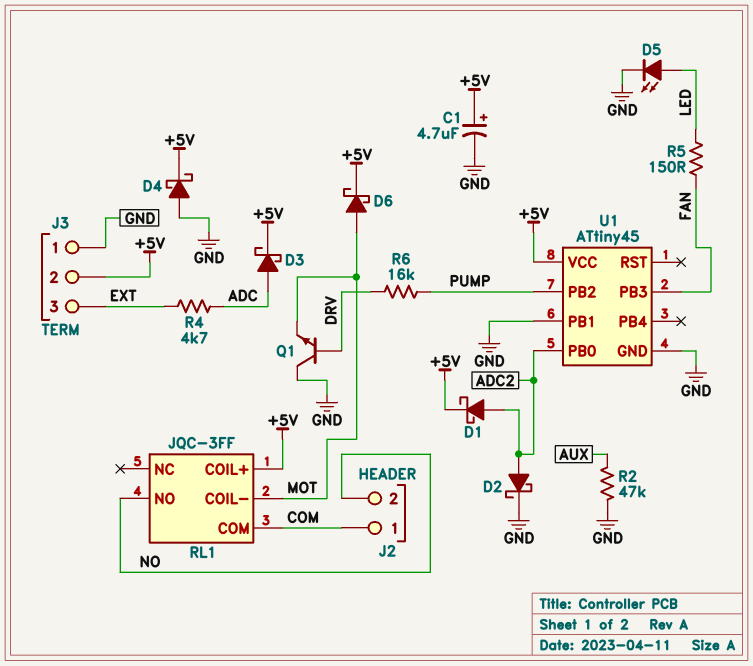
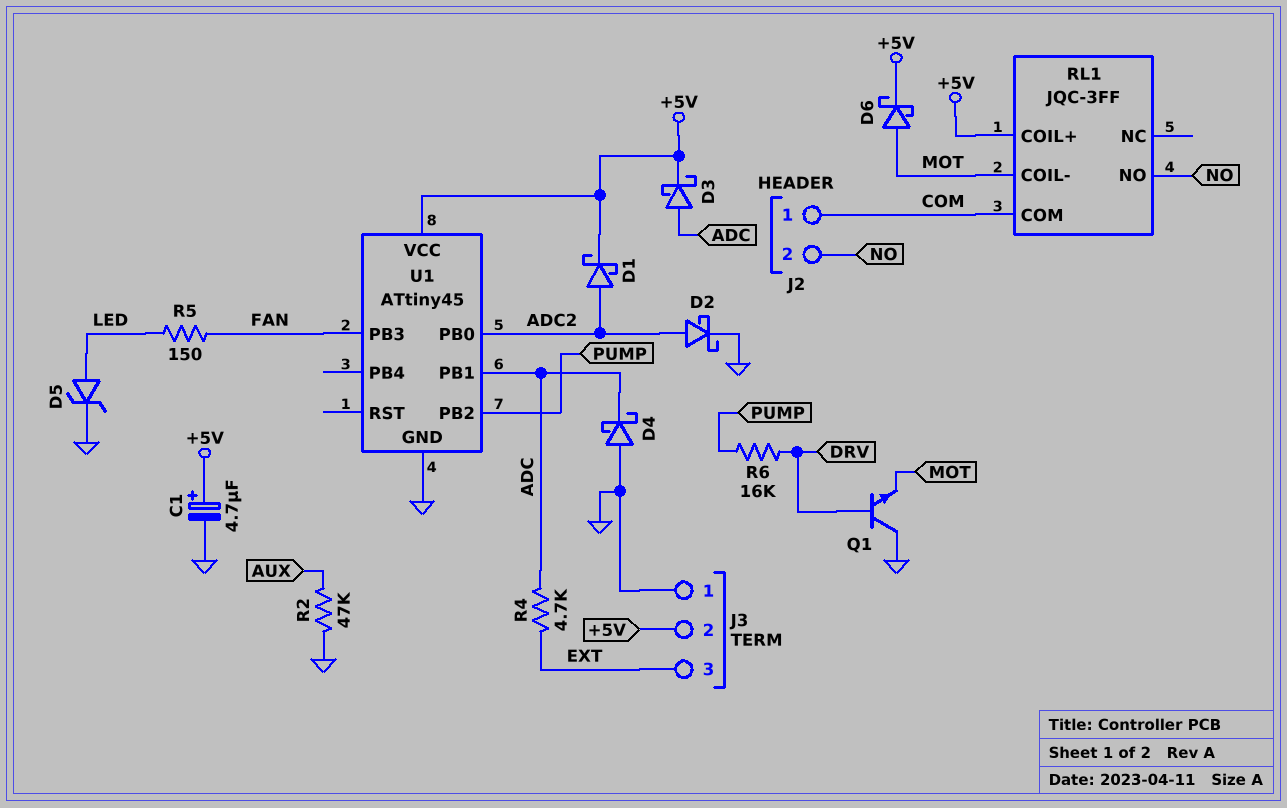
D4: schottky (A GND, K +5V) -> schottky (A GND, K ADC)
D5: LED (A LED, K GND) -> zener (A LED, K GND)
U1 pin PB1: GND -> ADC

